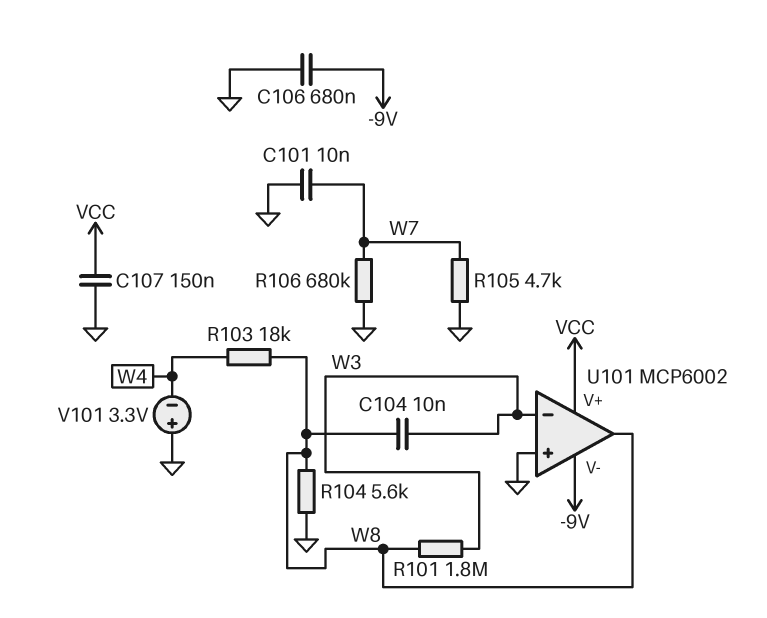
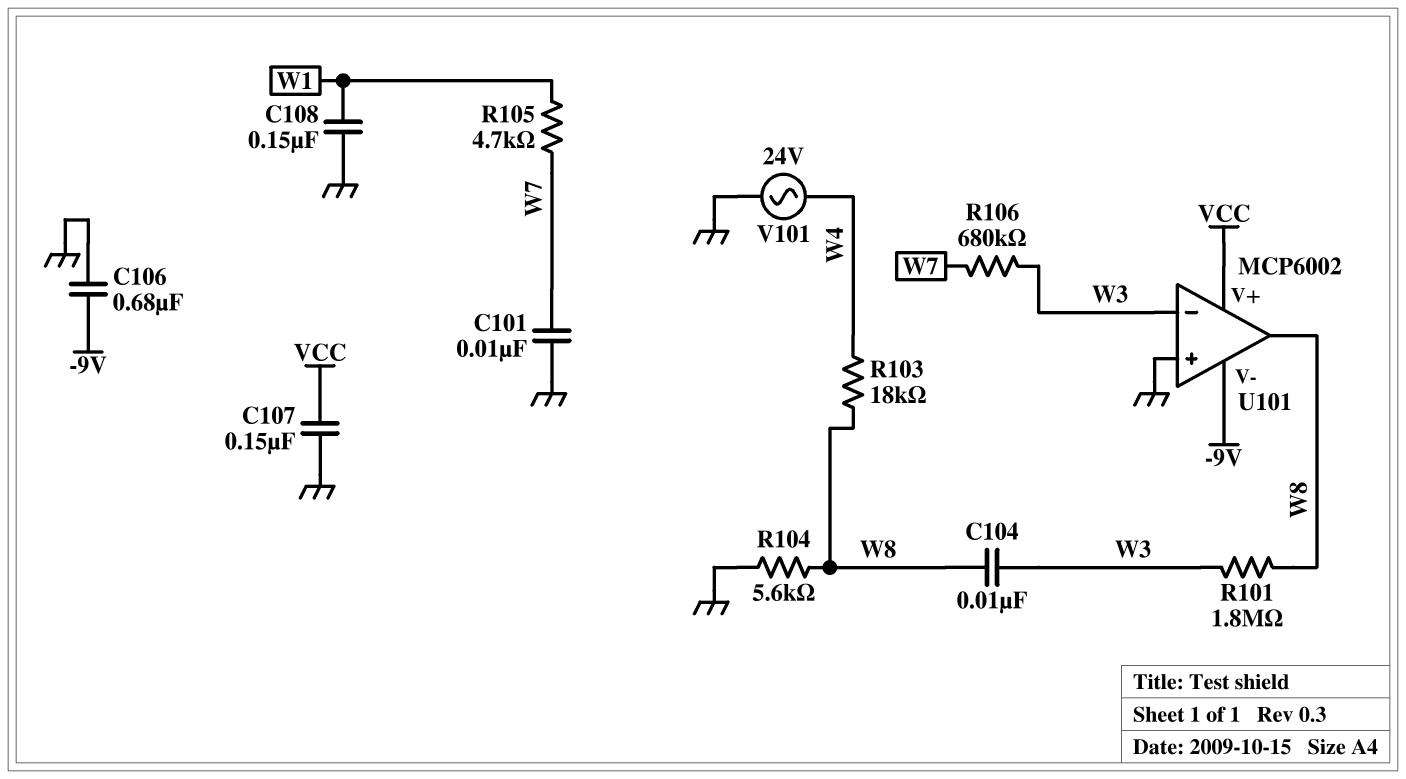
C108: none -> 150nF (GND, W1)
R105: 4.7k (GND, W7) -> 4.7k (W1, W7)
R106: 680k (GND, W7) -> 680k (W3, W7)
V101: 3.3V (plus GND, minus W4) -> AC 24V (GND, W4)

